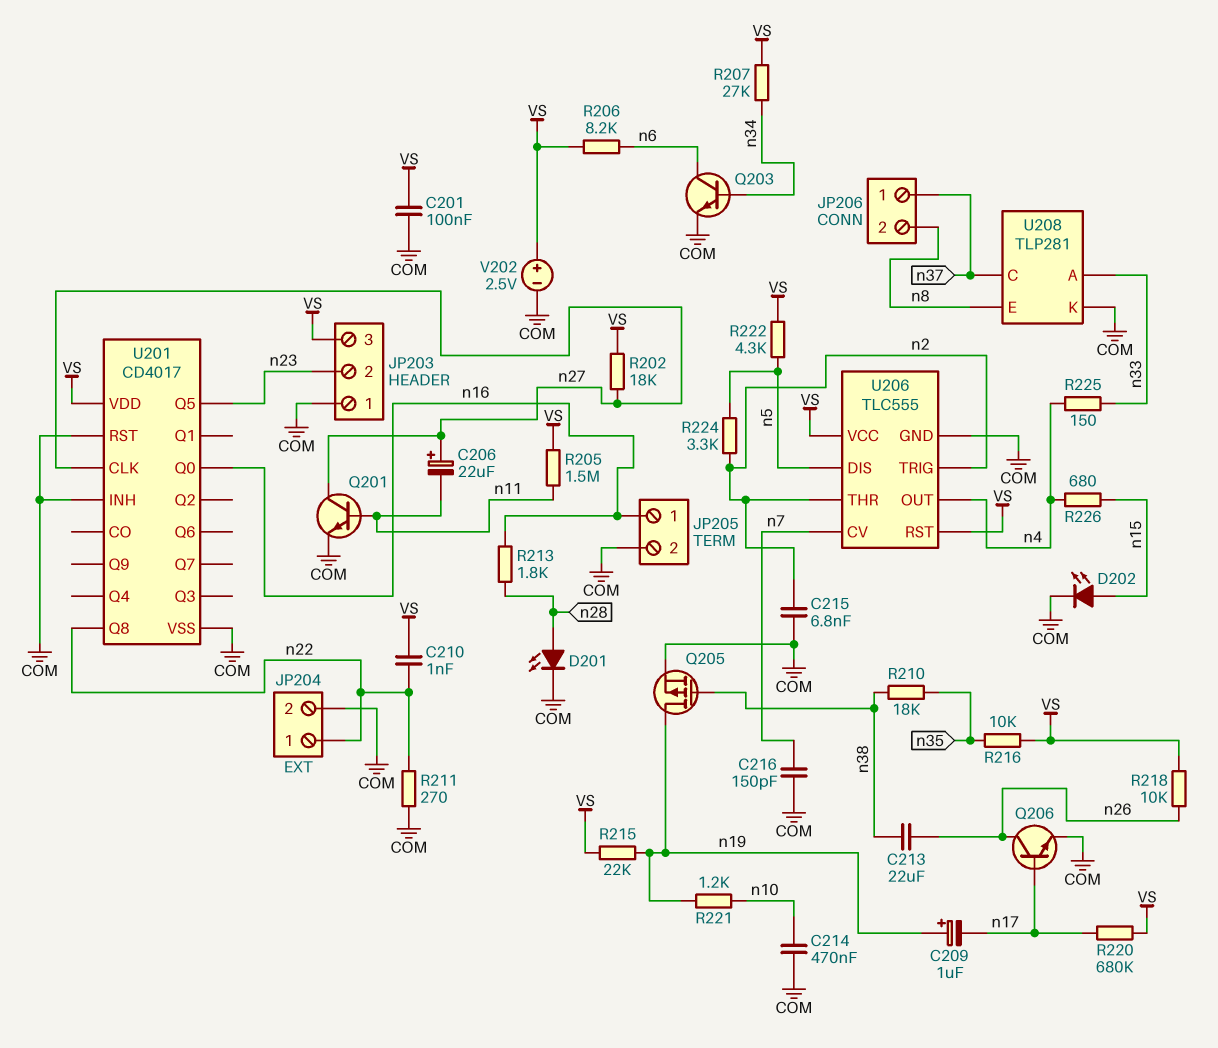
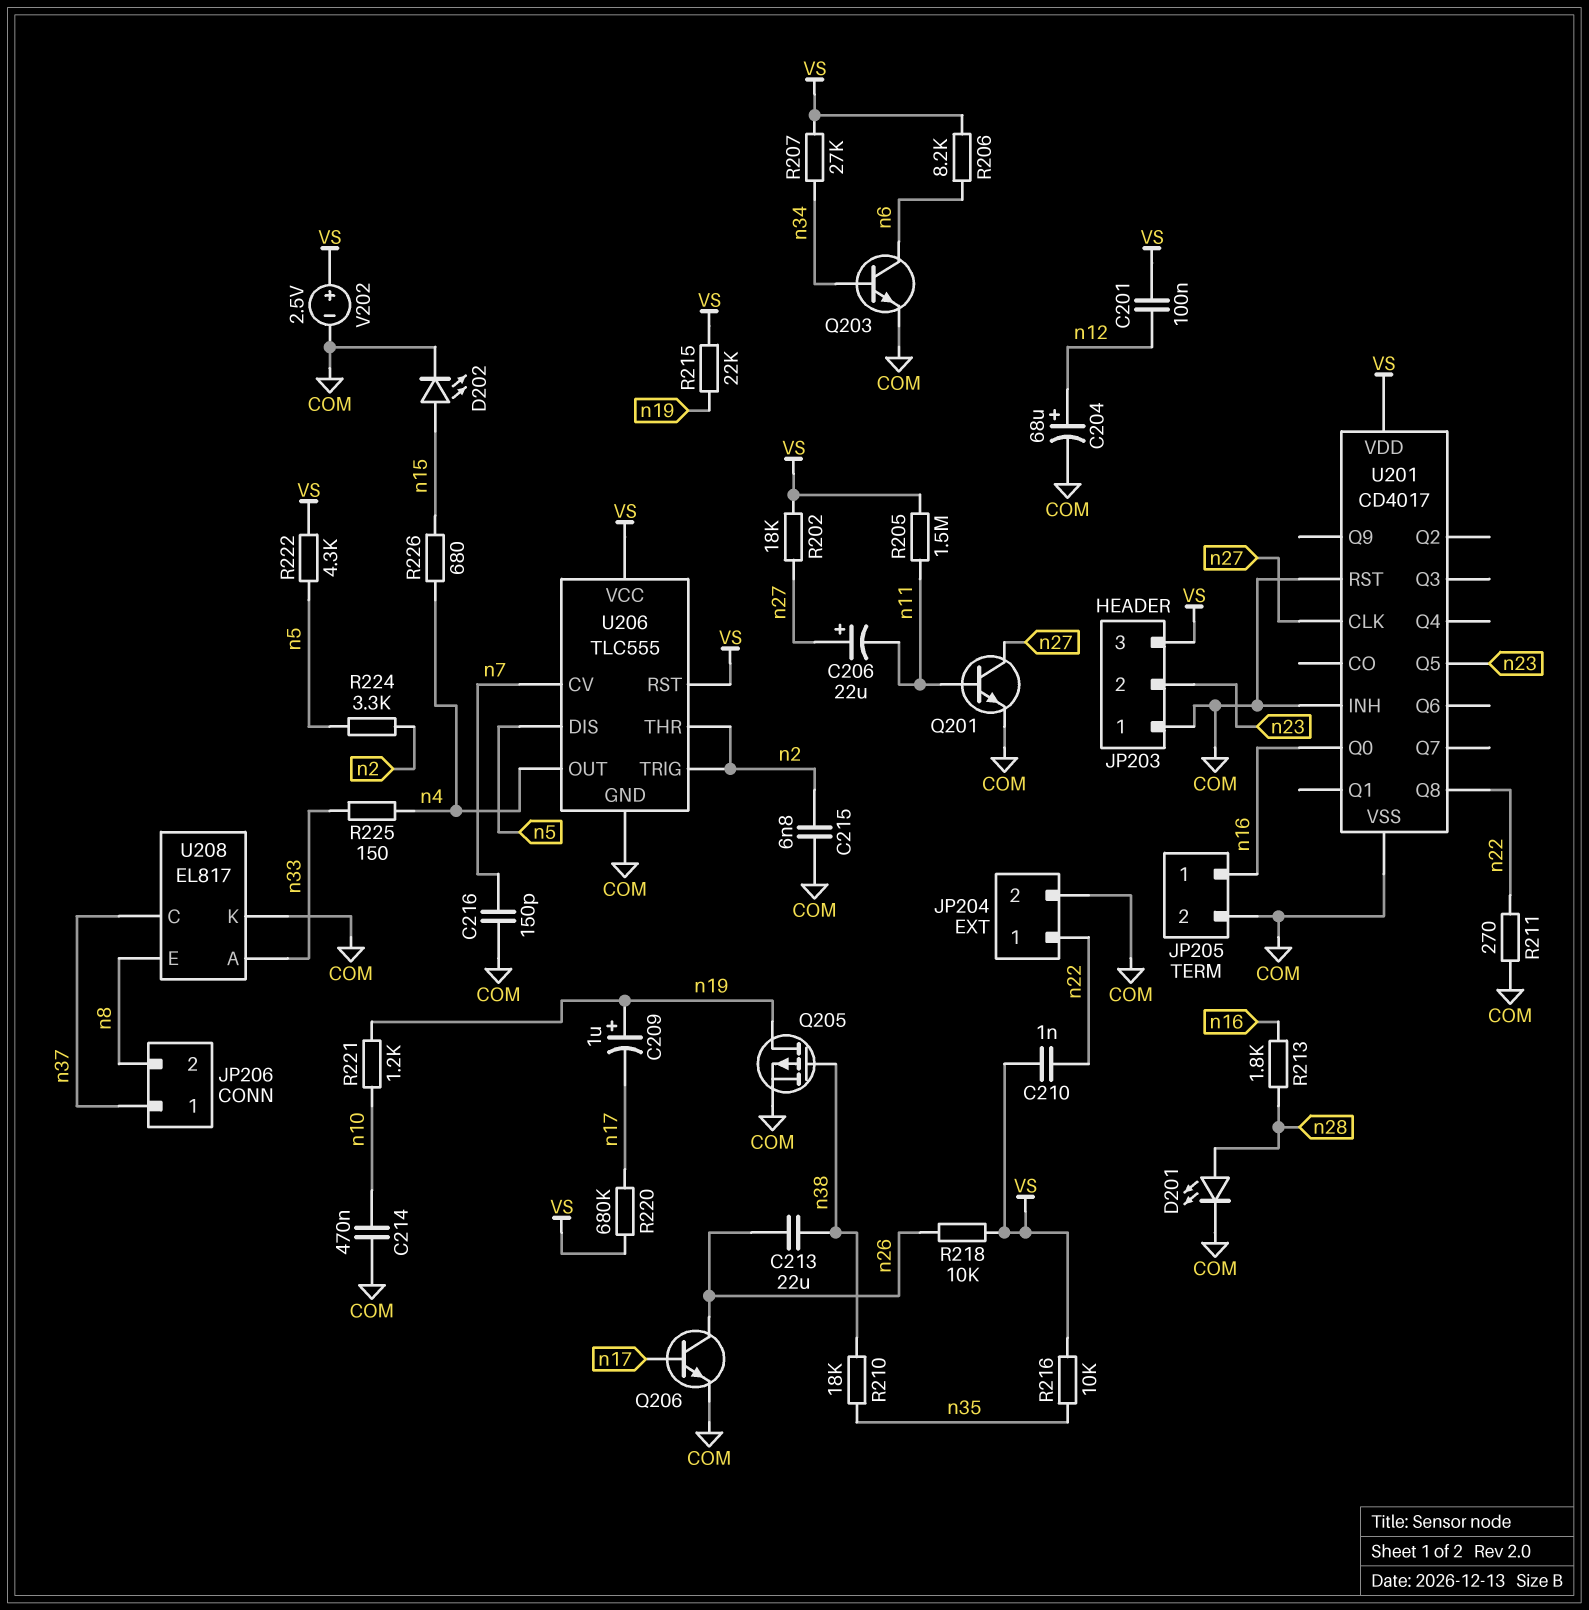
C201: 100nF (COM, VS) -> 100nF (VS, n12)
C204: none -> 68uF (plus n12, minus COM)
U208: TLP281 -> EL817

